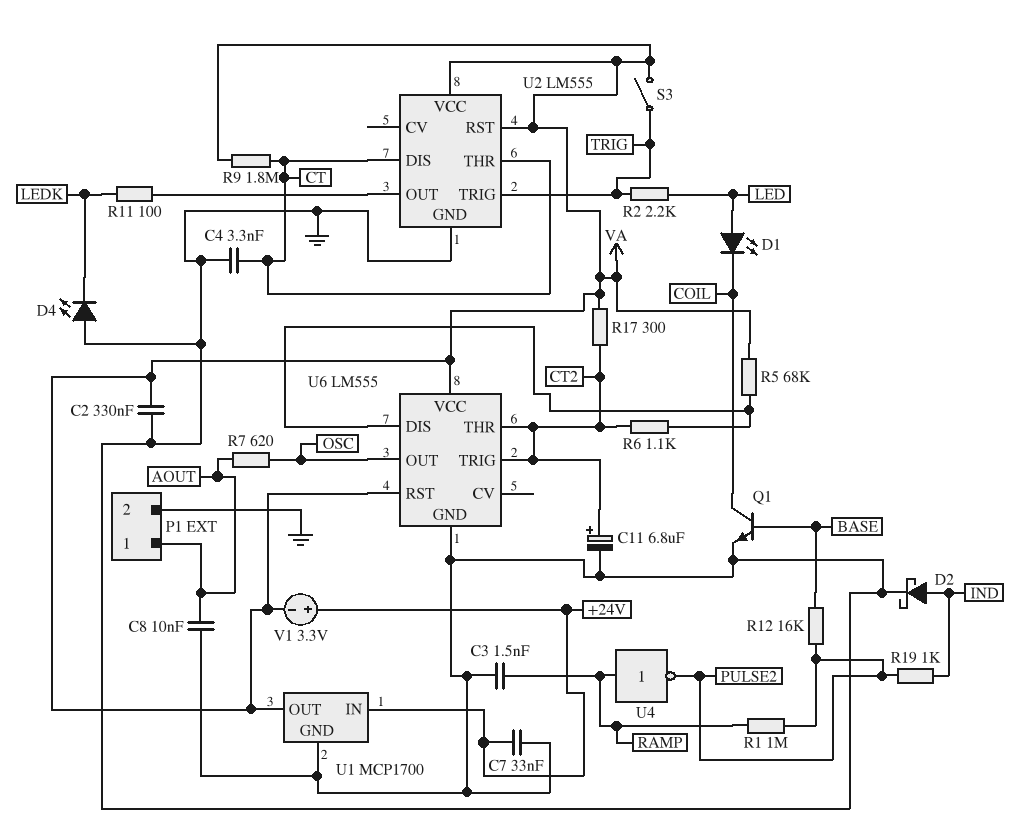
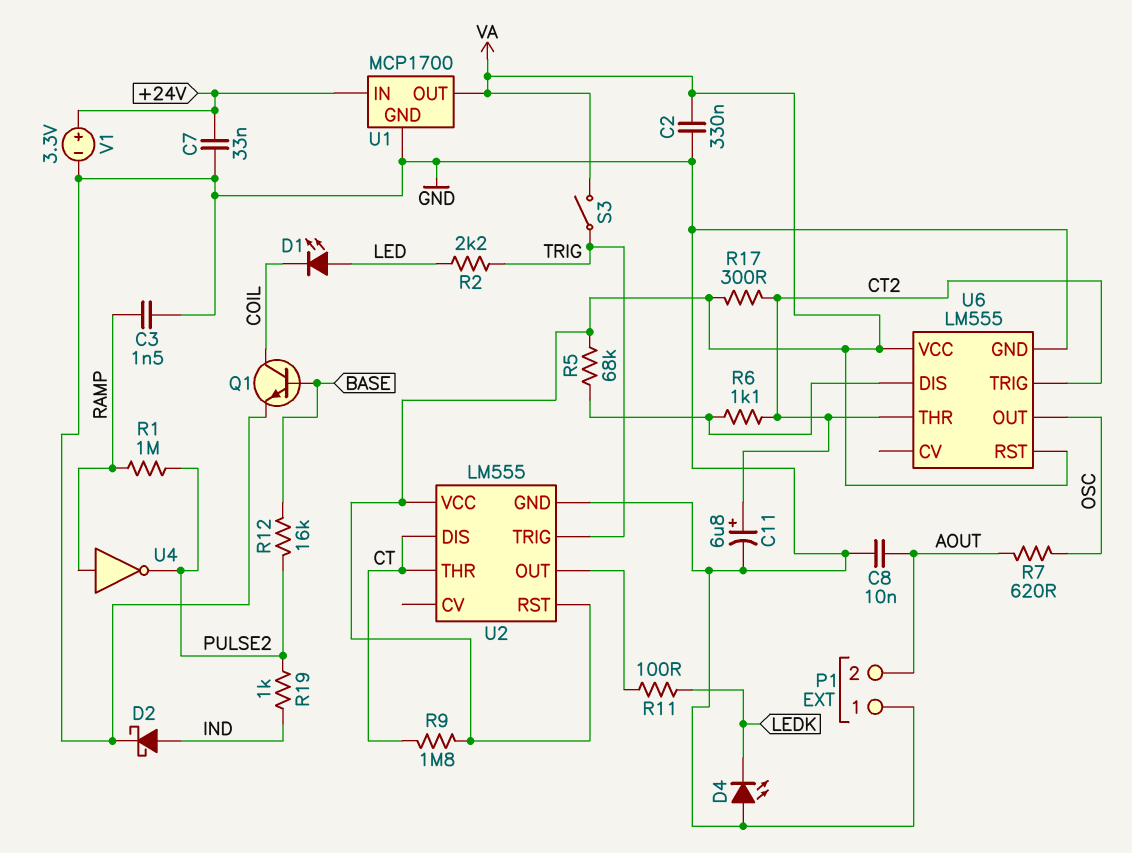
C4: 3.3nF (CT, GND) -> none
P1 pin 1: AOUT -> GND
P1 pin 2: GND -> AOUT
V1: 3.3V (plus +24V, minus VA) -> 3.3V (plus +24V, minus GND)

